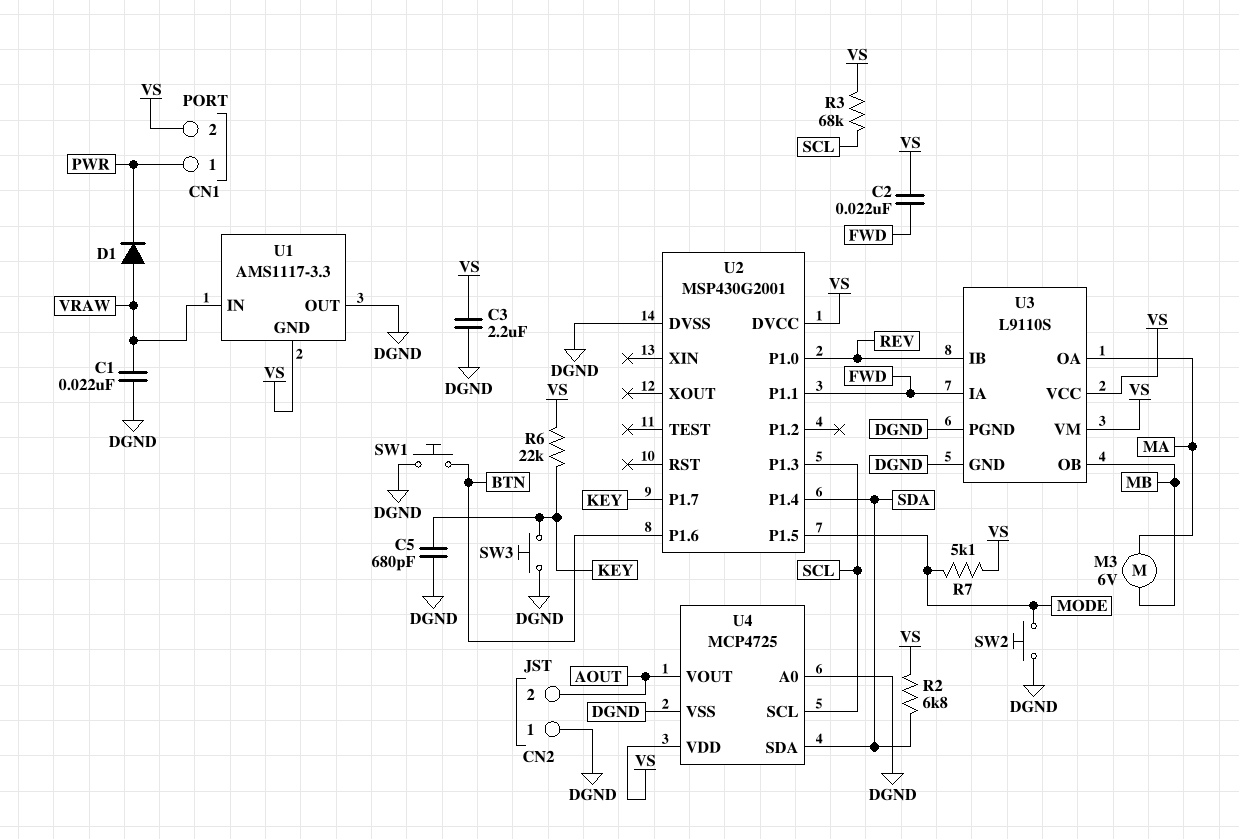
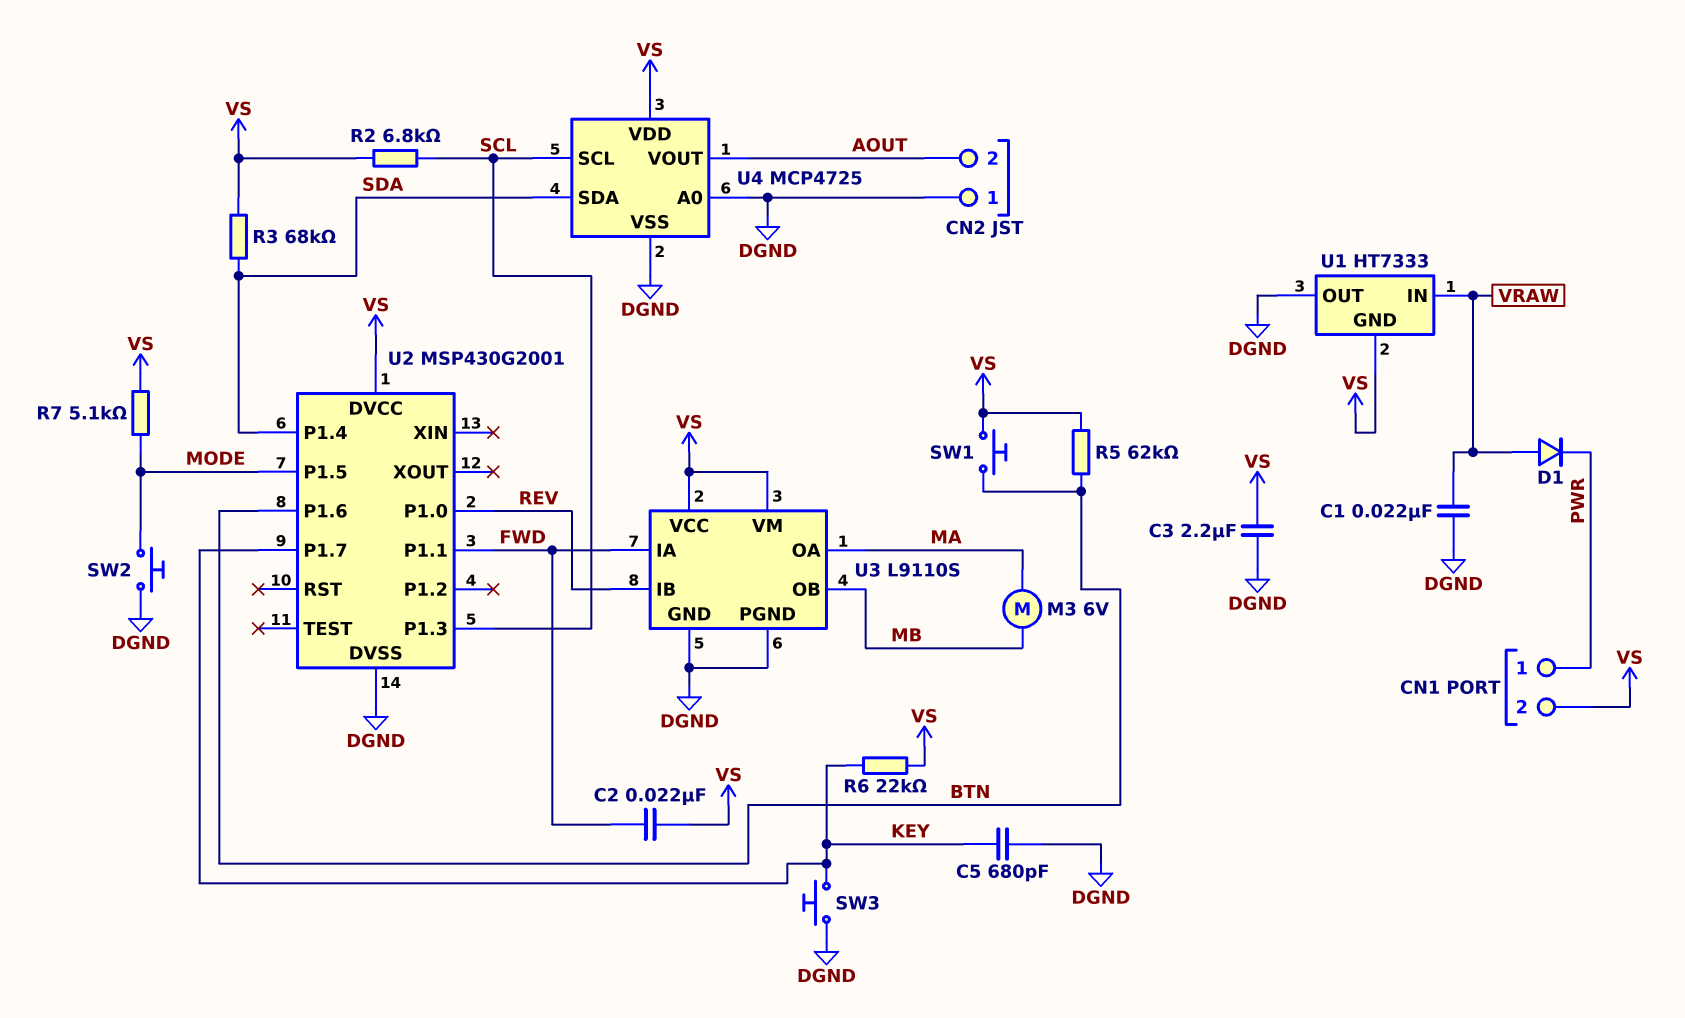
R2: 6.8k (SDA, VS) -> 6.8k (SCL, VS)
R3: 68k (SCL, VS) -> 68k (SDA, VS)
R5: none -> 62k (BTN, VS)
SW1: button (BTN, DGND) -> button (BTN, VS)
U1: AMS1117-3.3 -> HT7333

